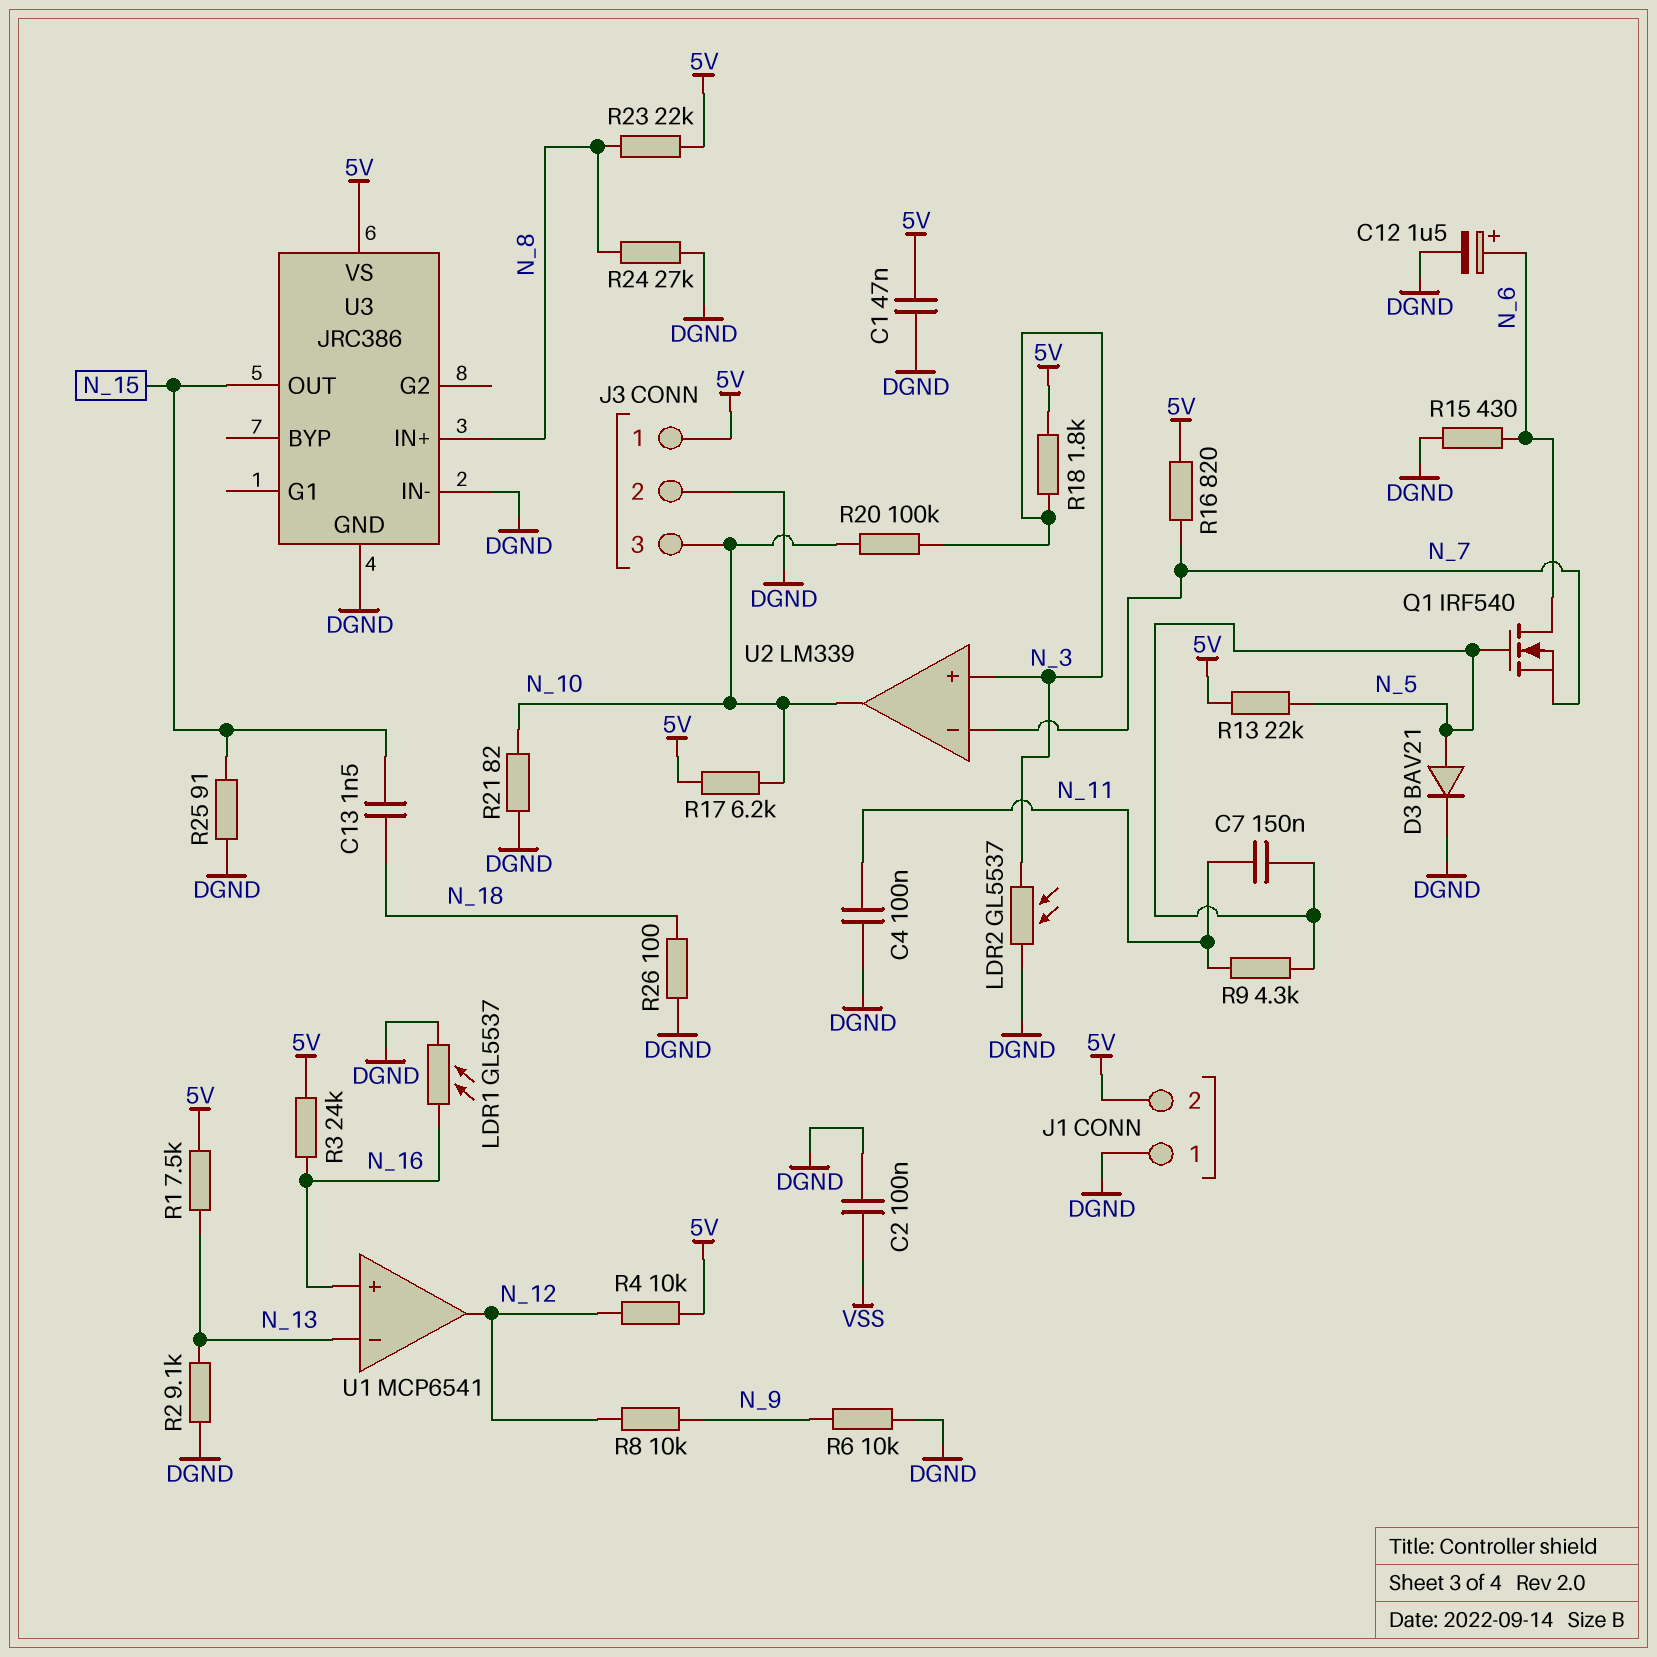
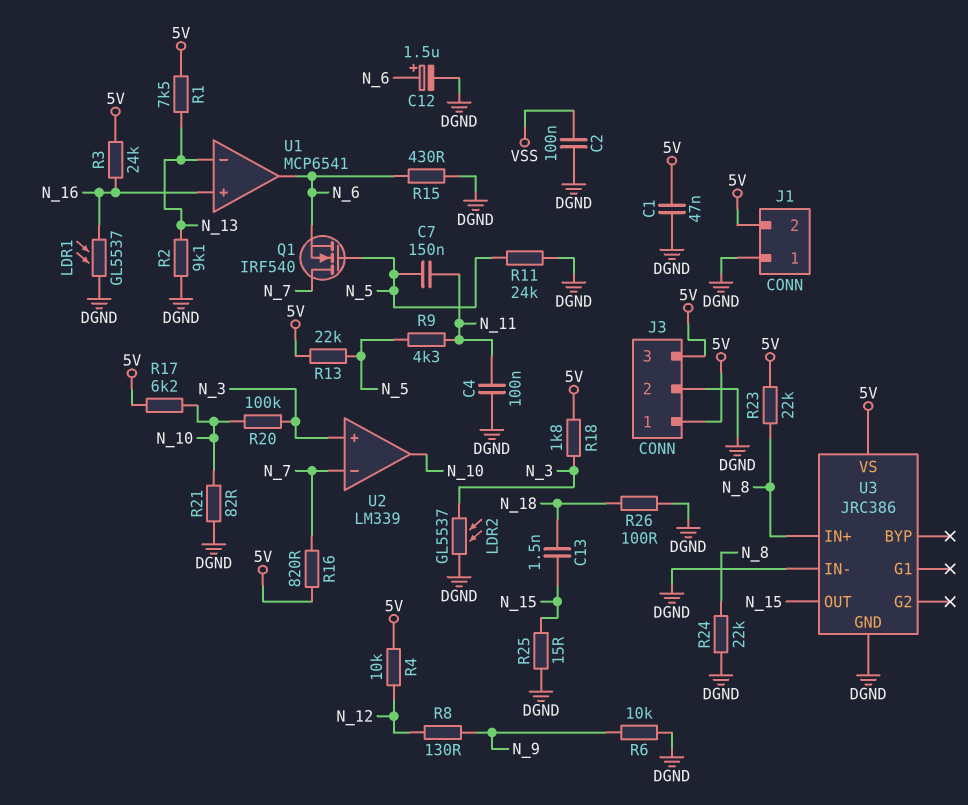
D3: diode BAV21 (A N_5, K DGND) -> none
J3 pin 3: N_10 -> 5V
Q1: NMOS IRF540 (G N_5, D N_6, S N_7) -> NMOS IRF540 (G N_5, D N_7, S N_6)
R8: 10k (N_9, N_12) -> 130 (N_9, N_12)
R11: none -> 24k (DGND, N_5)
R24: 27k (DGND, N_8) -> 22k (DGND, N_8)
R25: 91 (DGND, N_15) -> 15 (DGND, N_15)
U1 pin out: N_12 -> N_6

